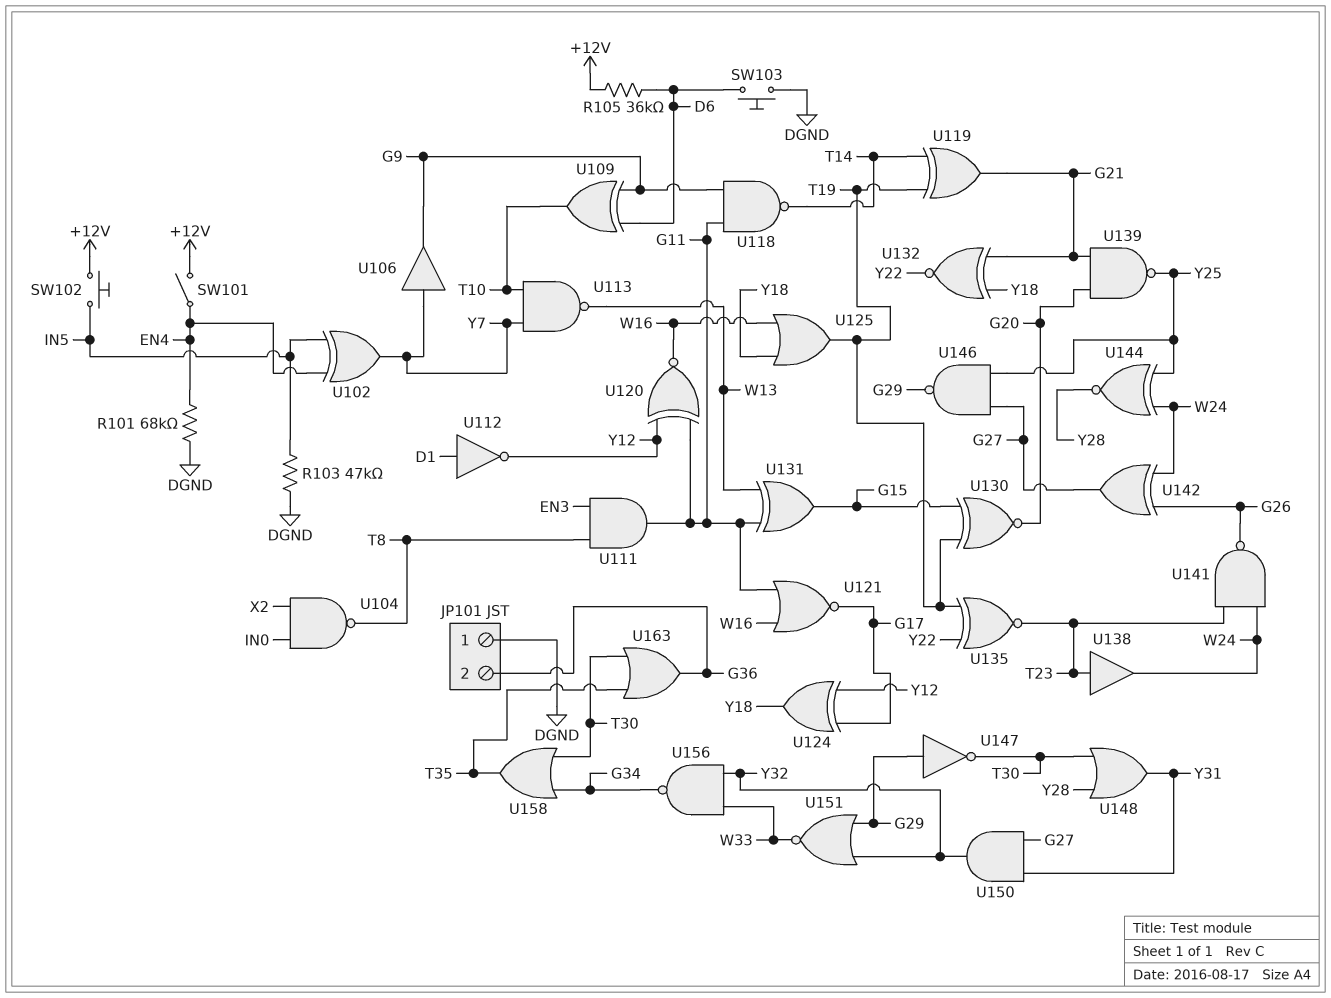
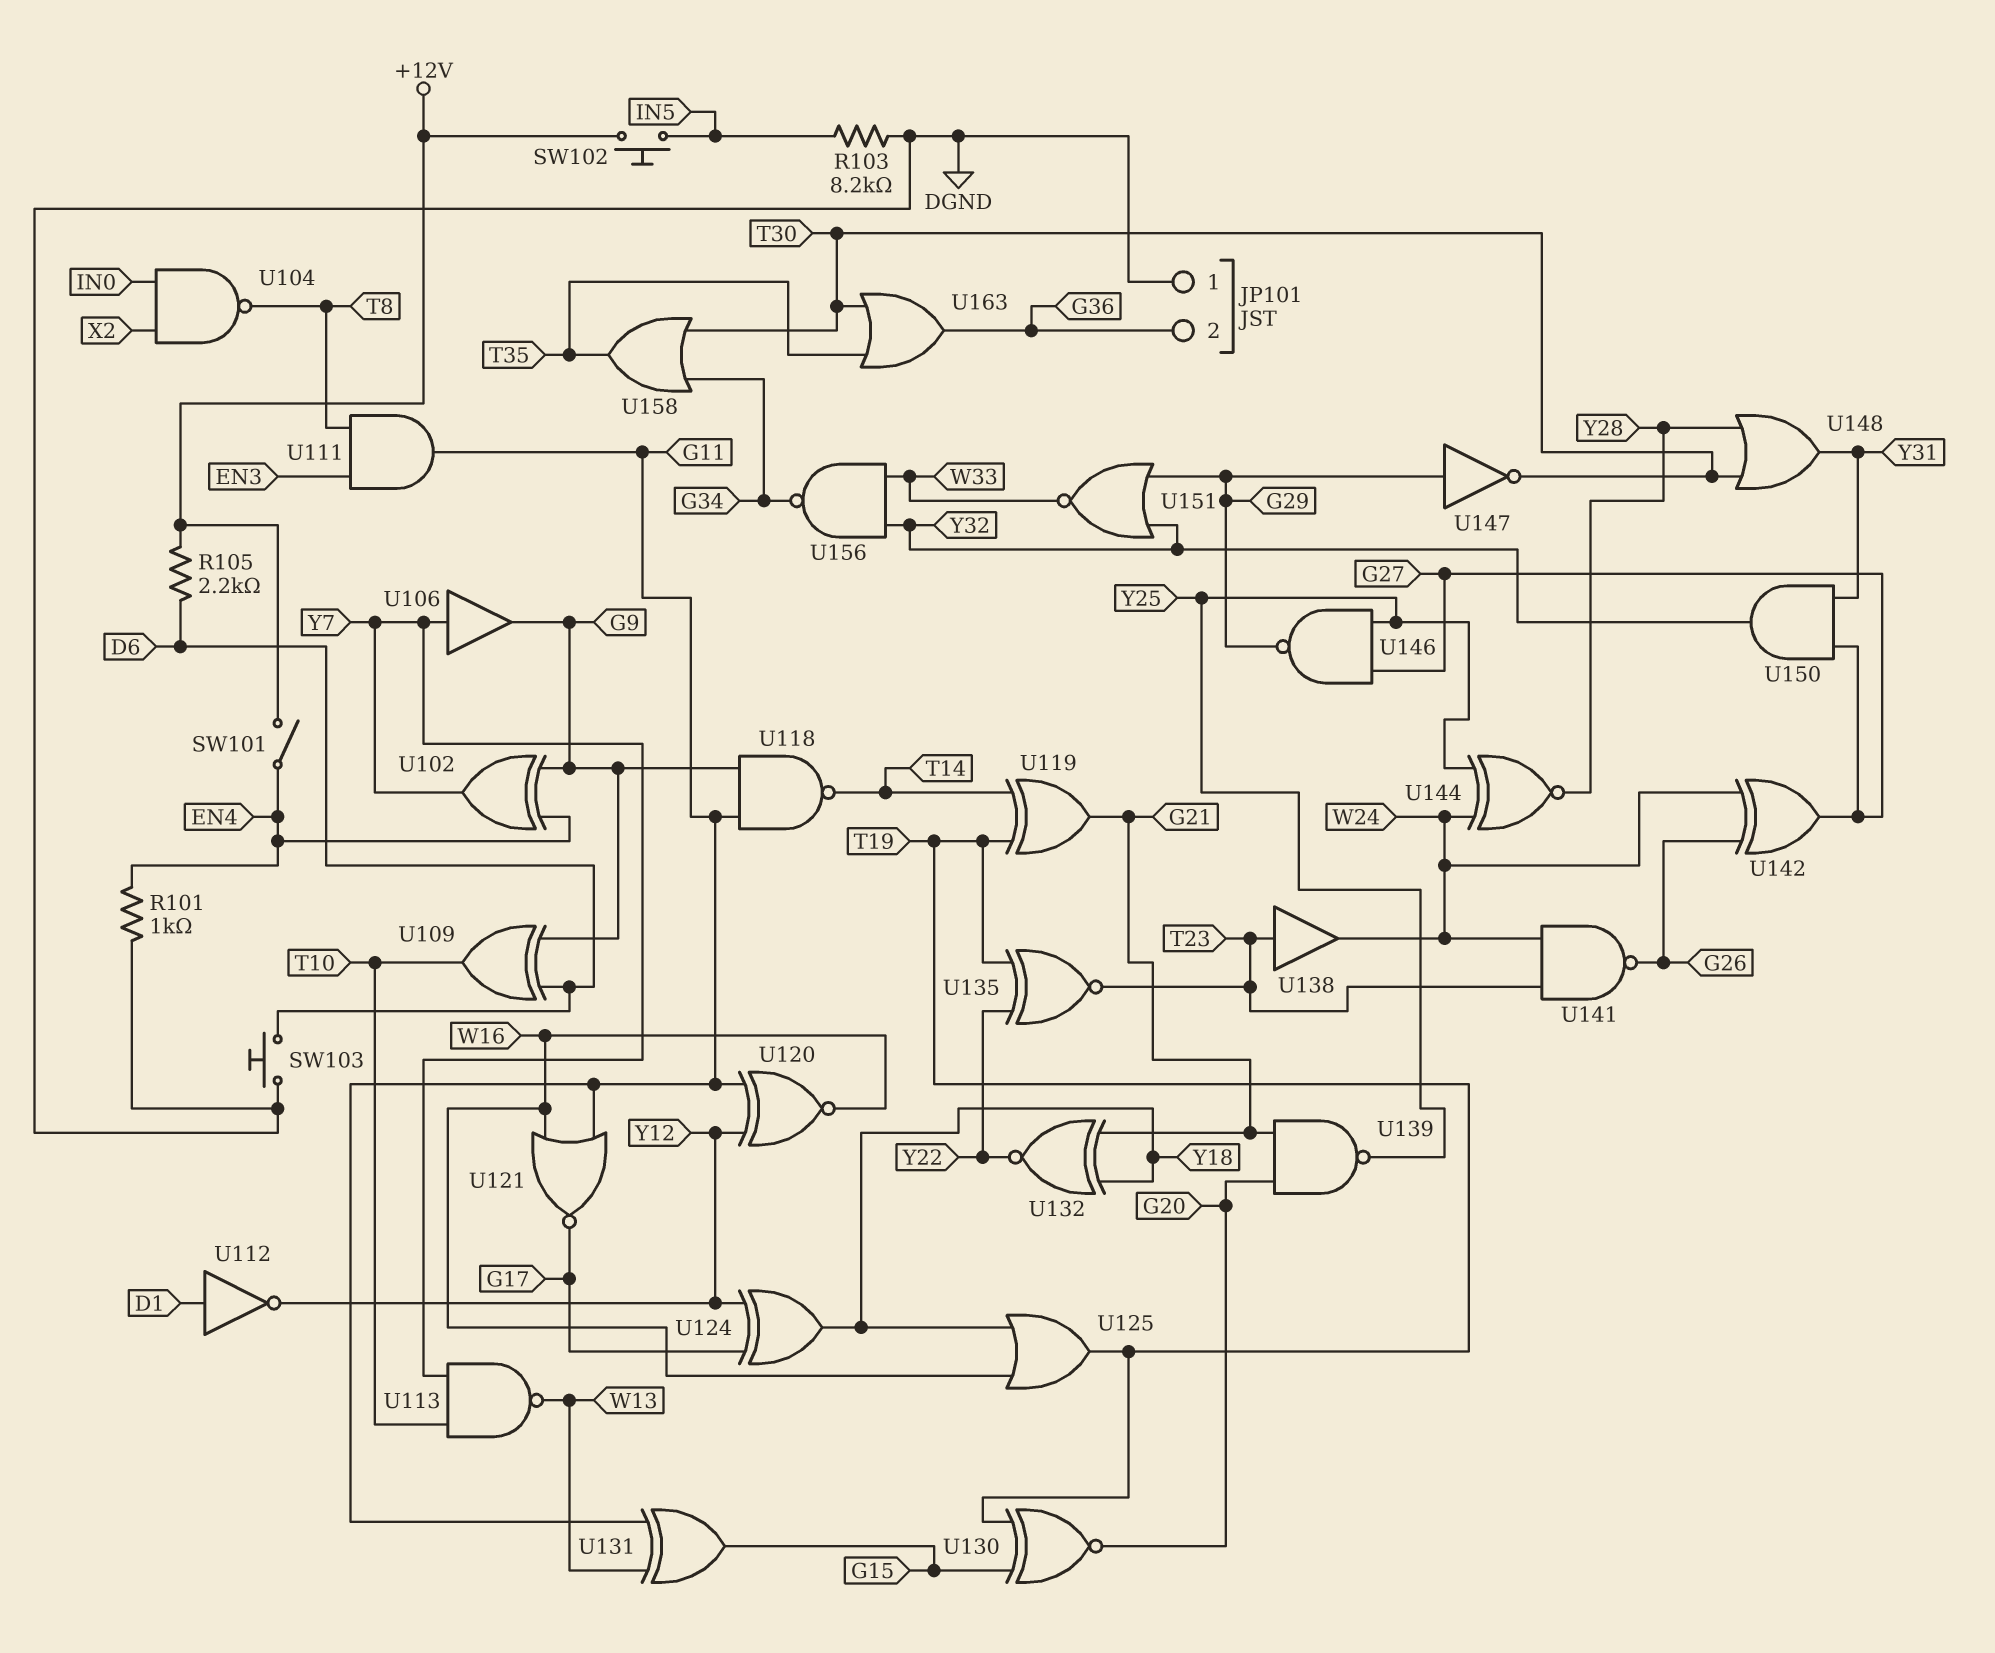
R101: 68k (DGND, EN4) -> 1k (DGND, EN4)
R103: 47k (DGND, IN5) -> 8.2k (DGND, IN5)
R105: 36k (+12V, D6) -> 2.2k (+12V, D6)
U102: XOR (in EN4, in IN5, out Y7) -> XOR (in EN4, in G9, out Y7)

